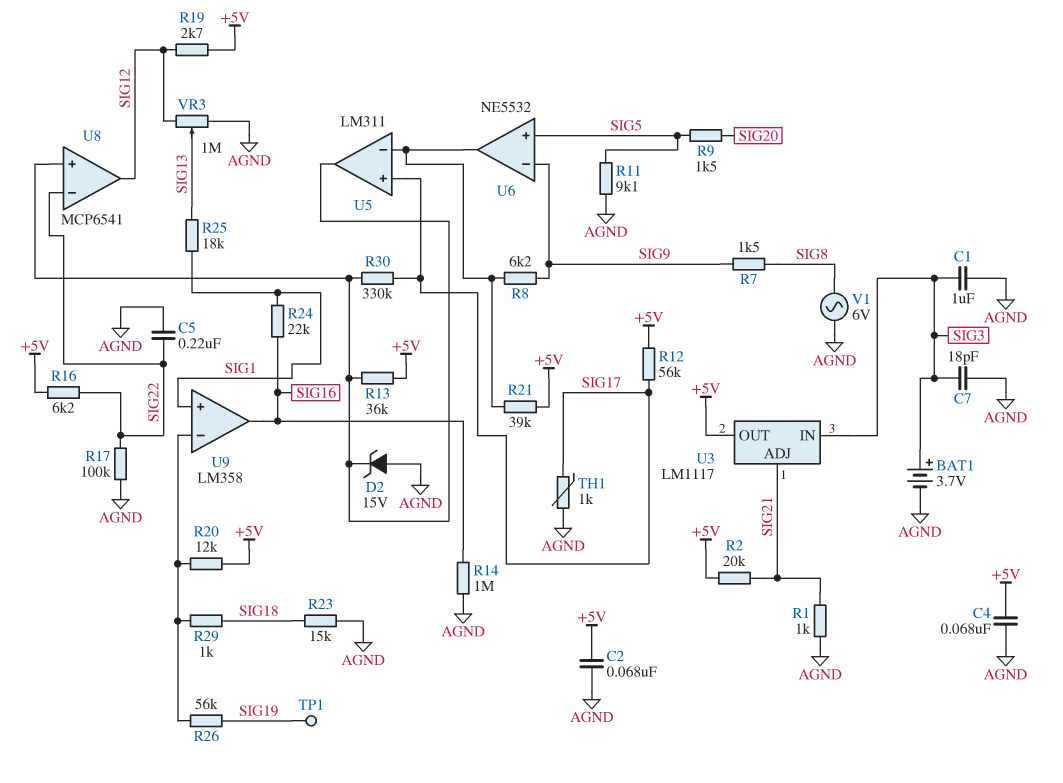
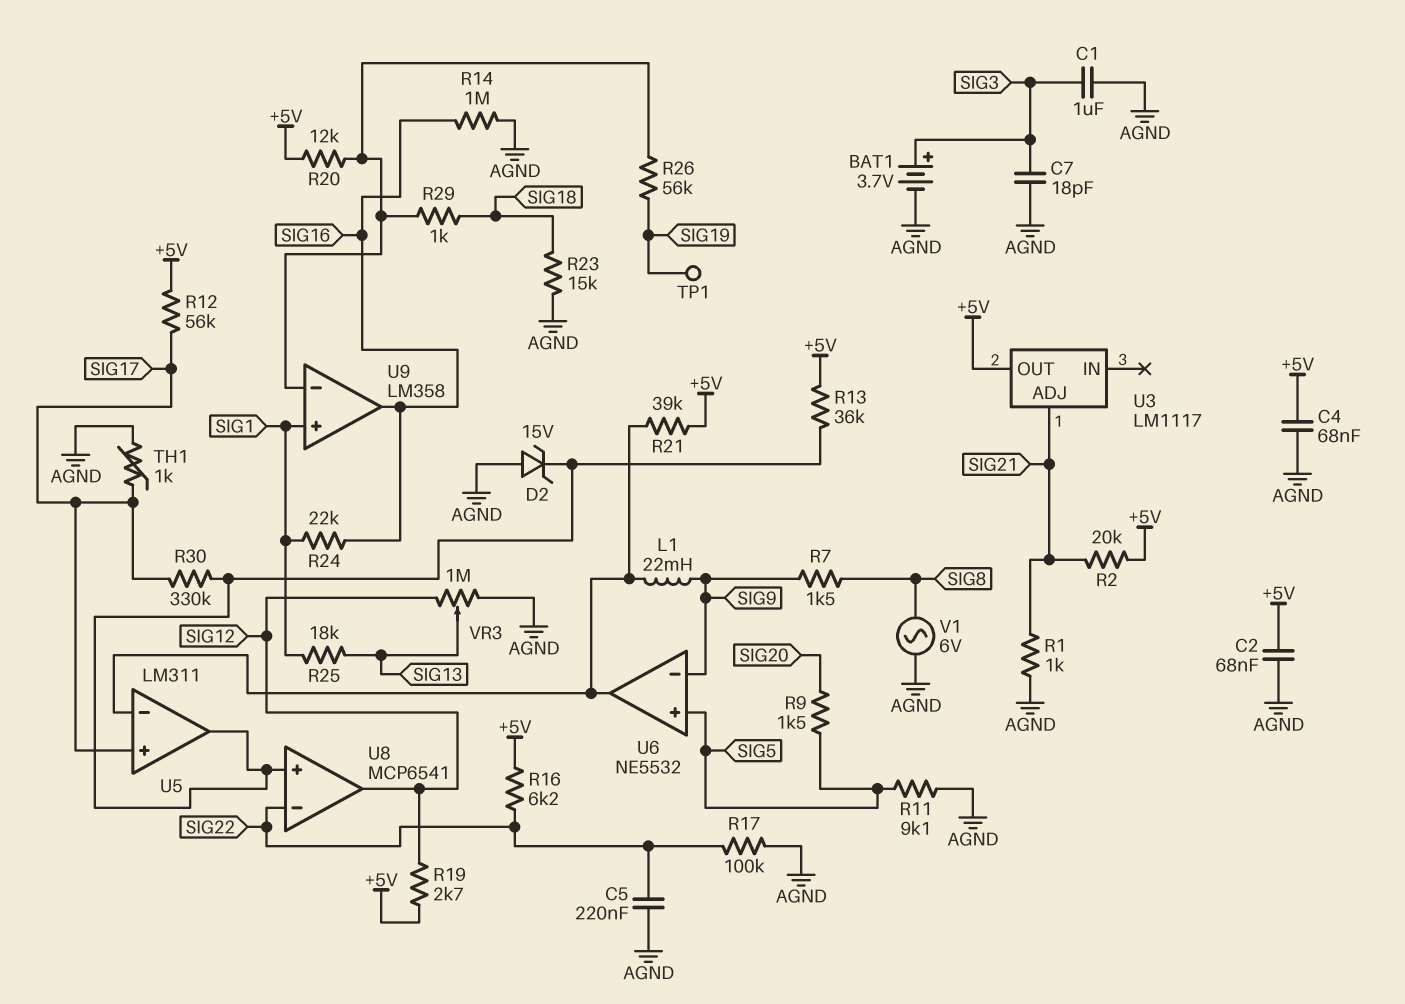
L1: none -> 22mH (SIG9, U5/in-)
R8: 6.2k (SIG9, U5/in-) -> none
U3 pin IN: SIG3 -> none

